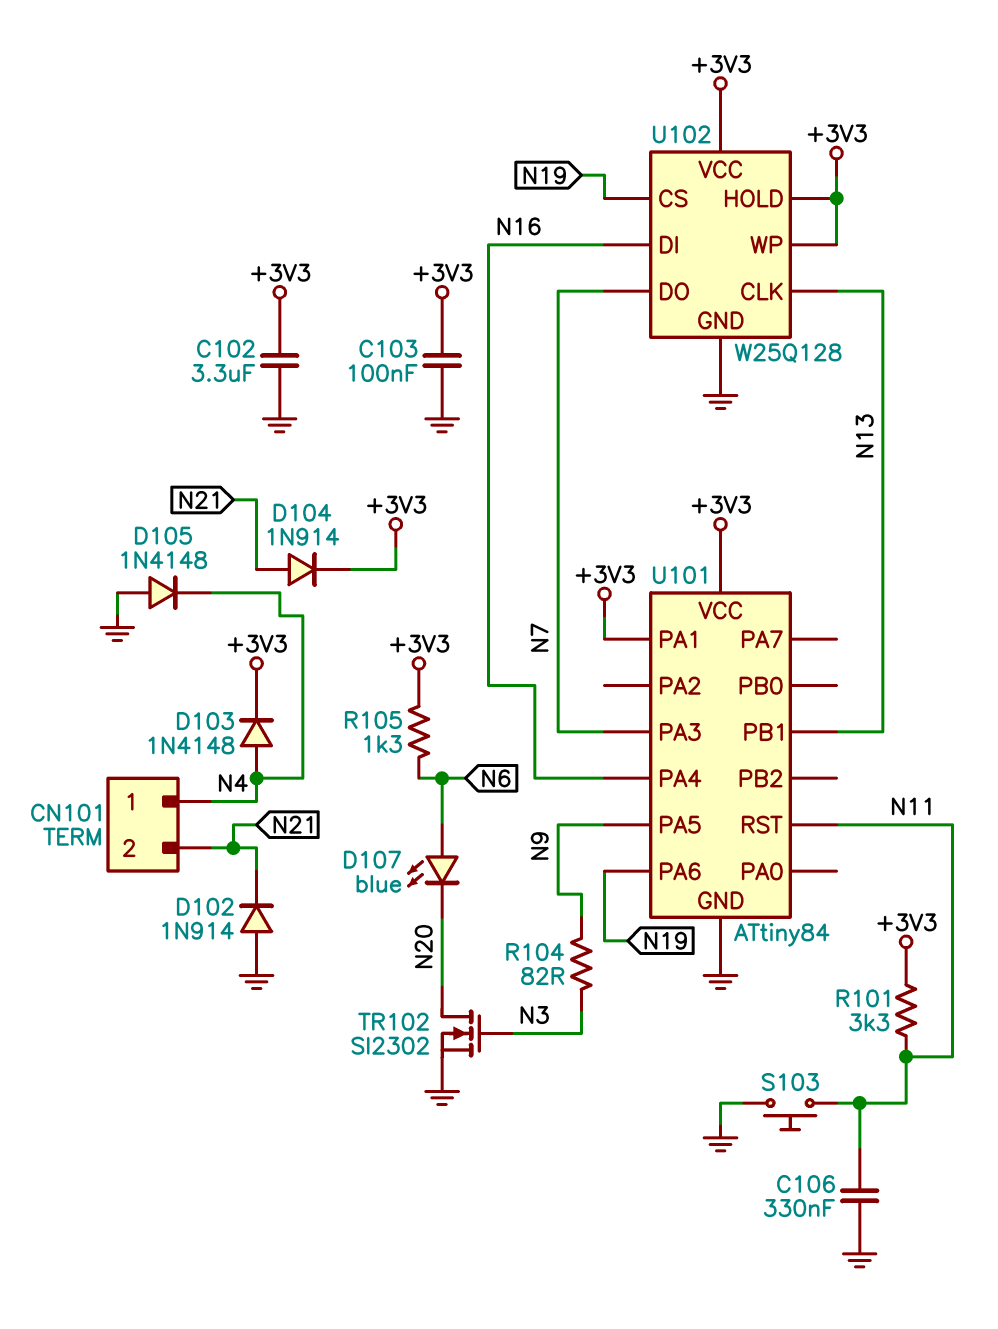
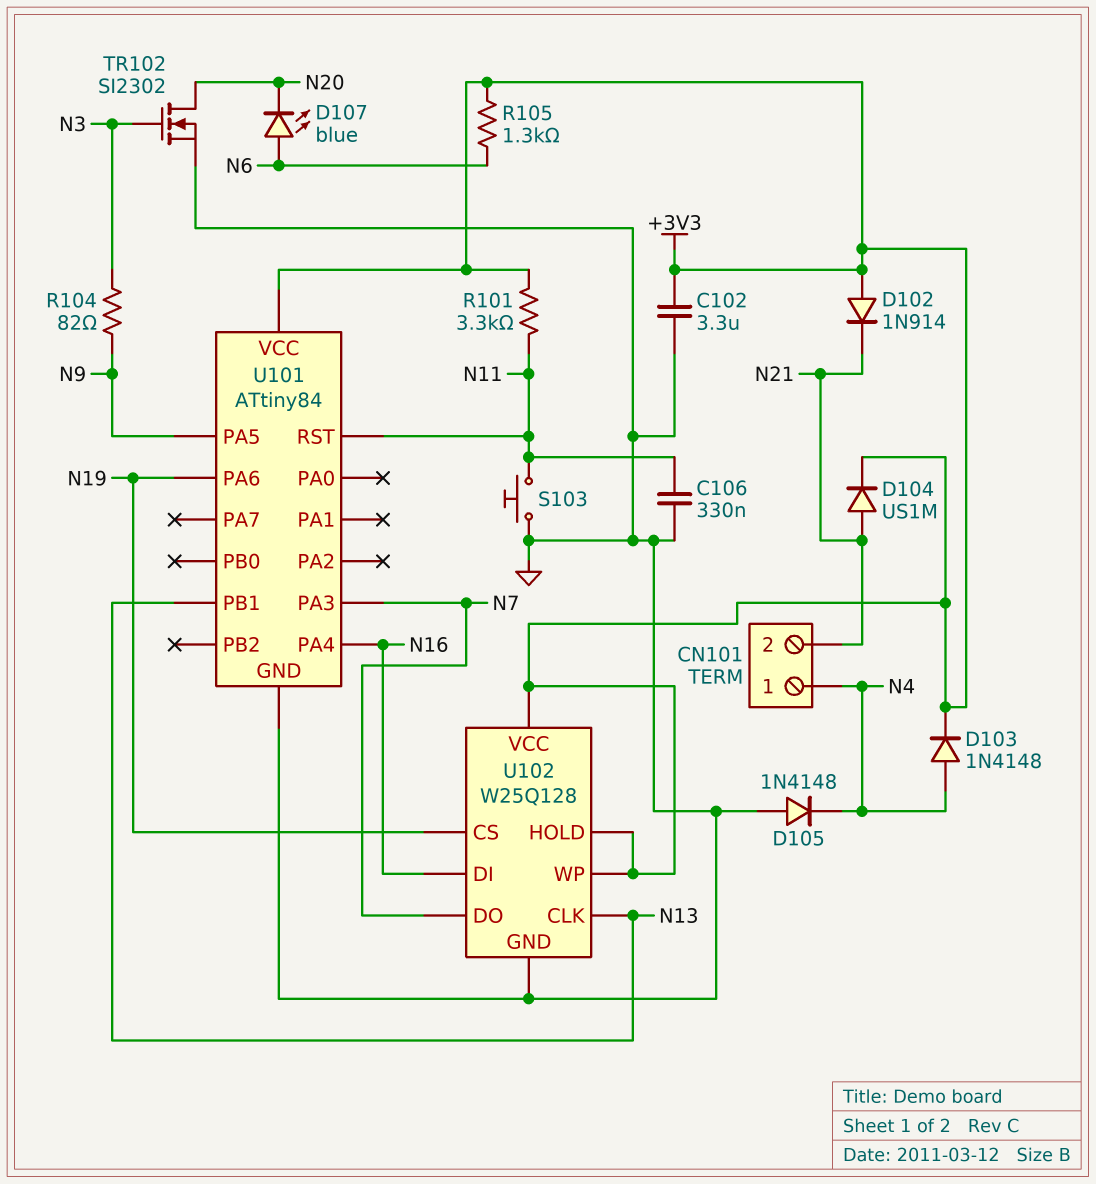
C103: 100nF (+3V3, GND) -> none
D102: diode 1N914 (A GND, K N21) -> diode 1N914 (A +3V3, K N21)
D104: diode 1N914 (A N21, K +3V3) -> diode US1M (A N21, K +3V3)
U101 pin PA1: +3V3 -> none

